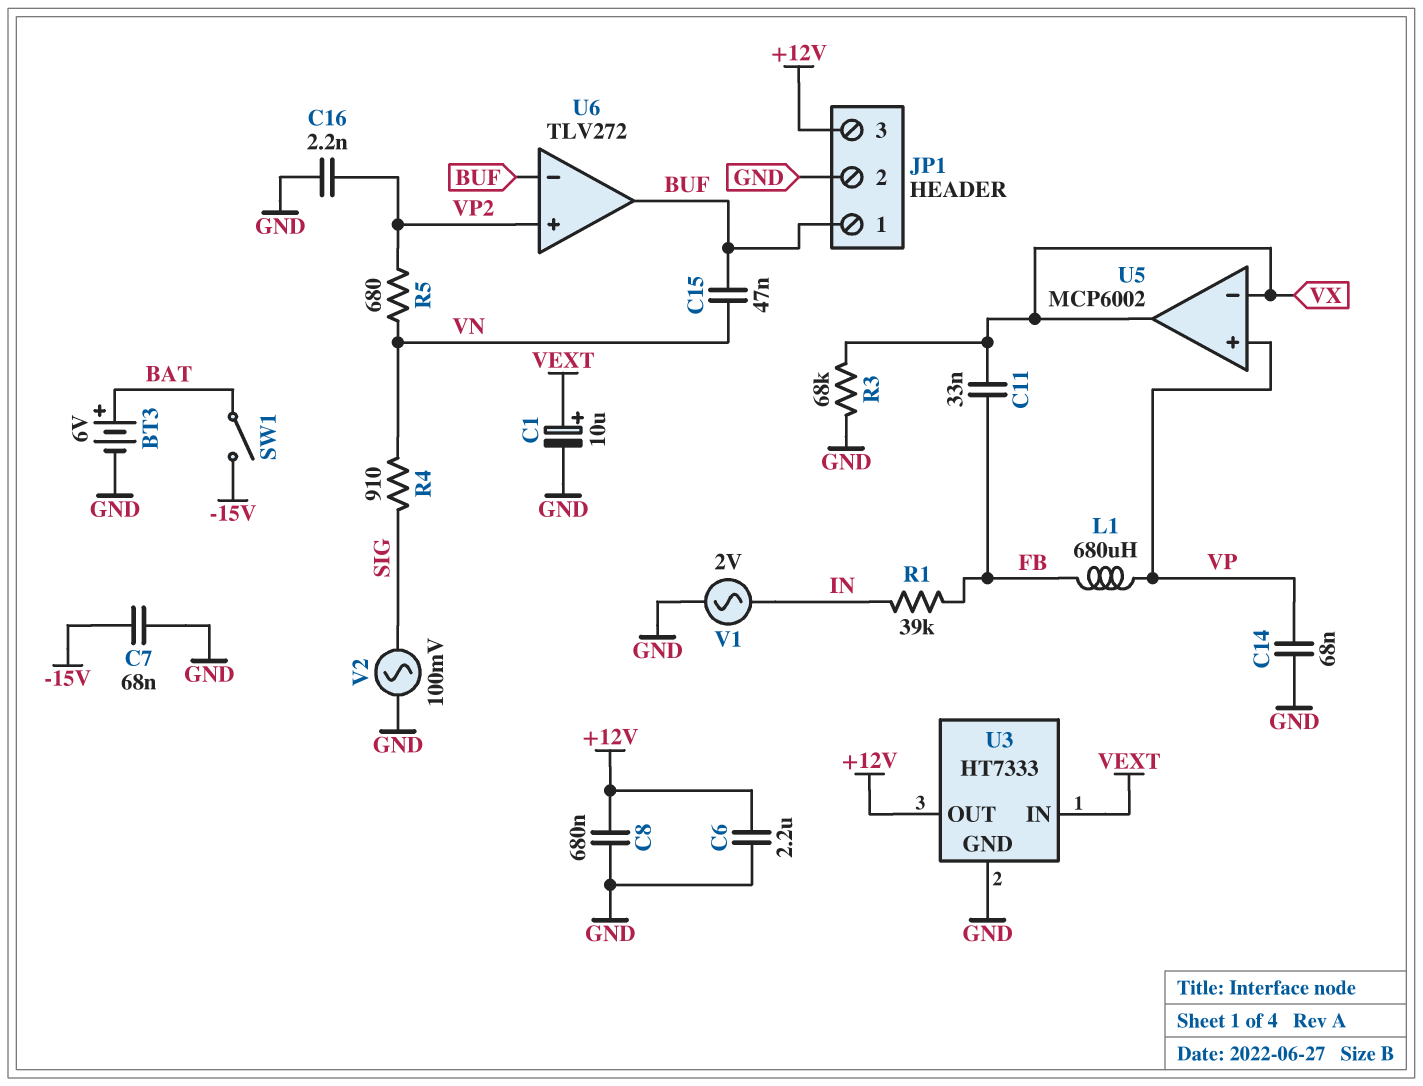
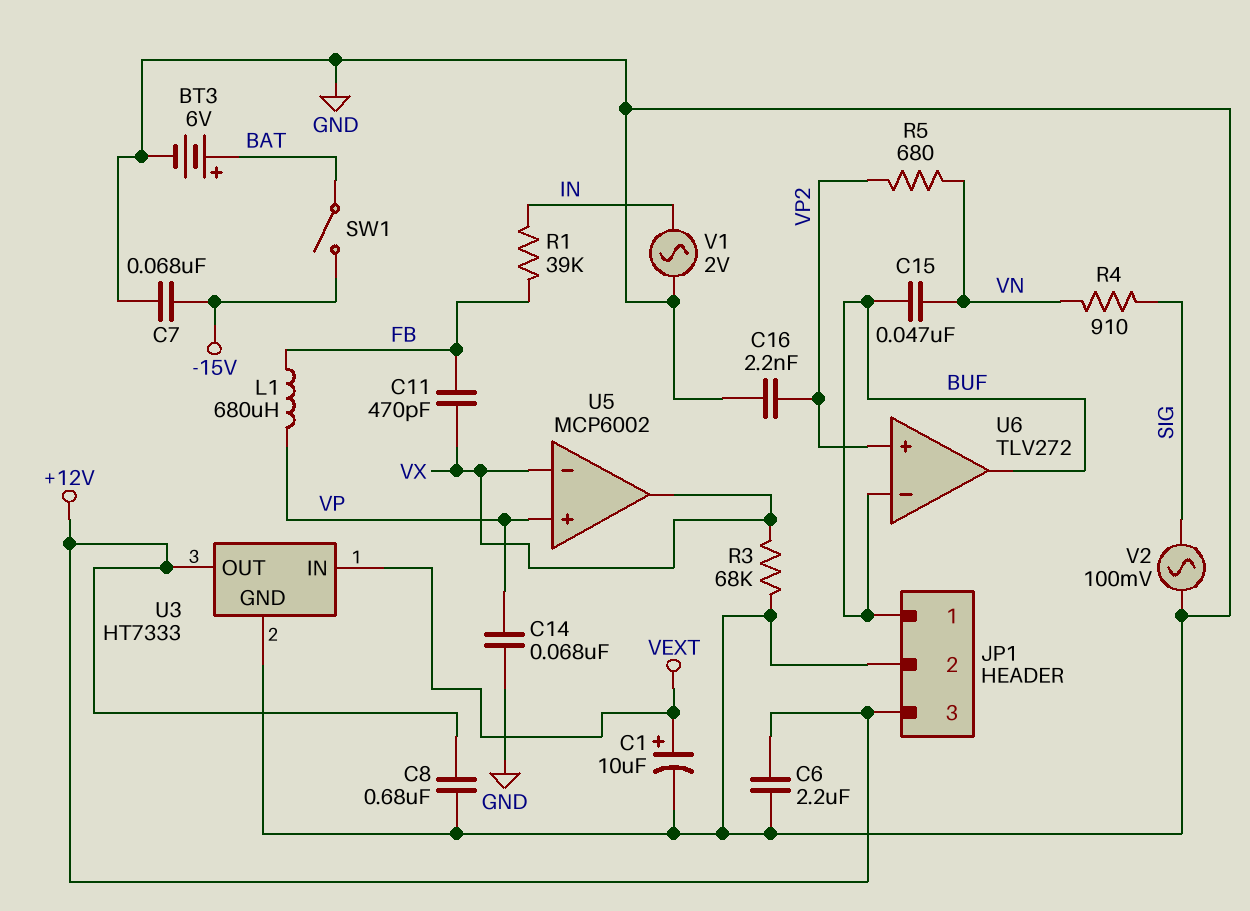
C11: 33nF (FB, VX) -> 470pF (FB, VX)

